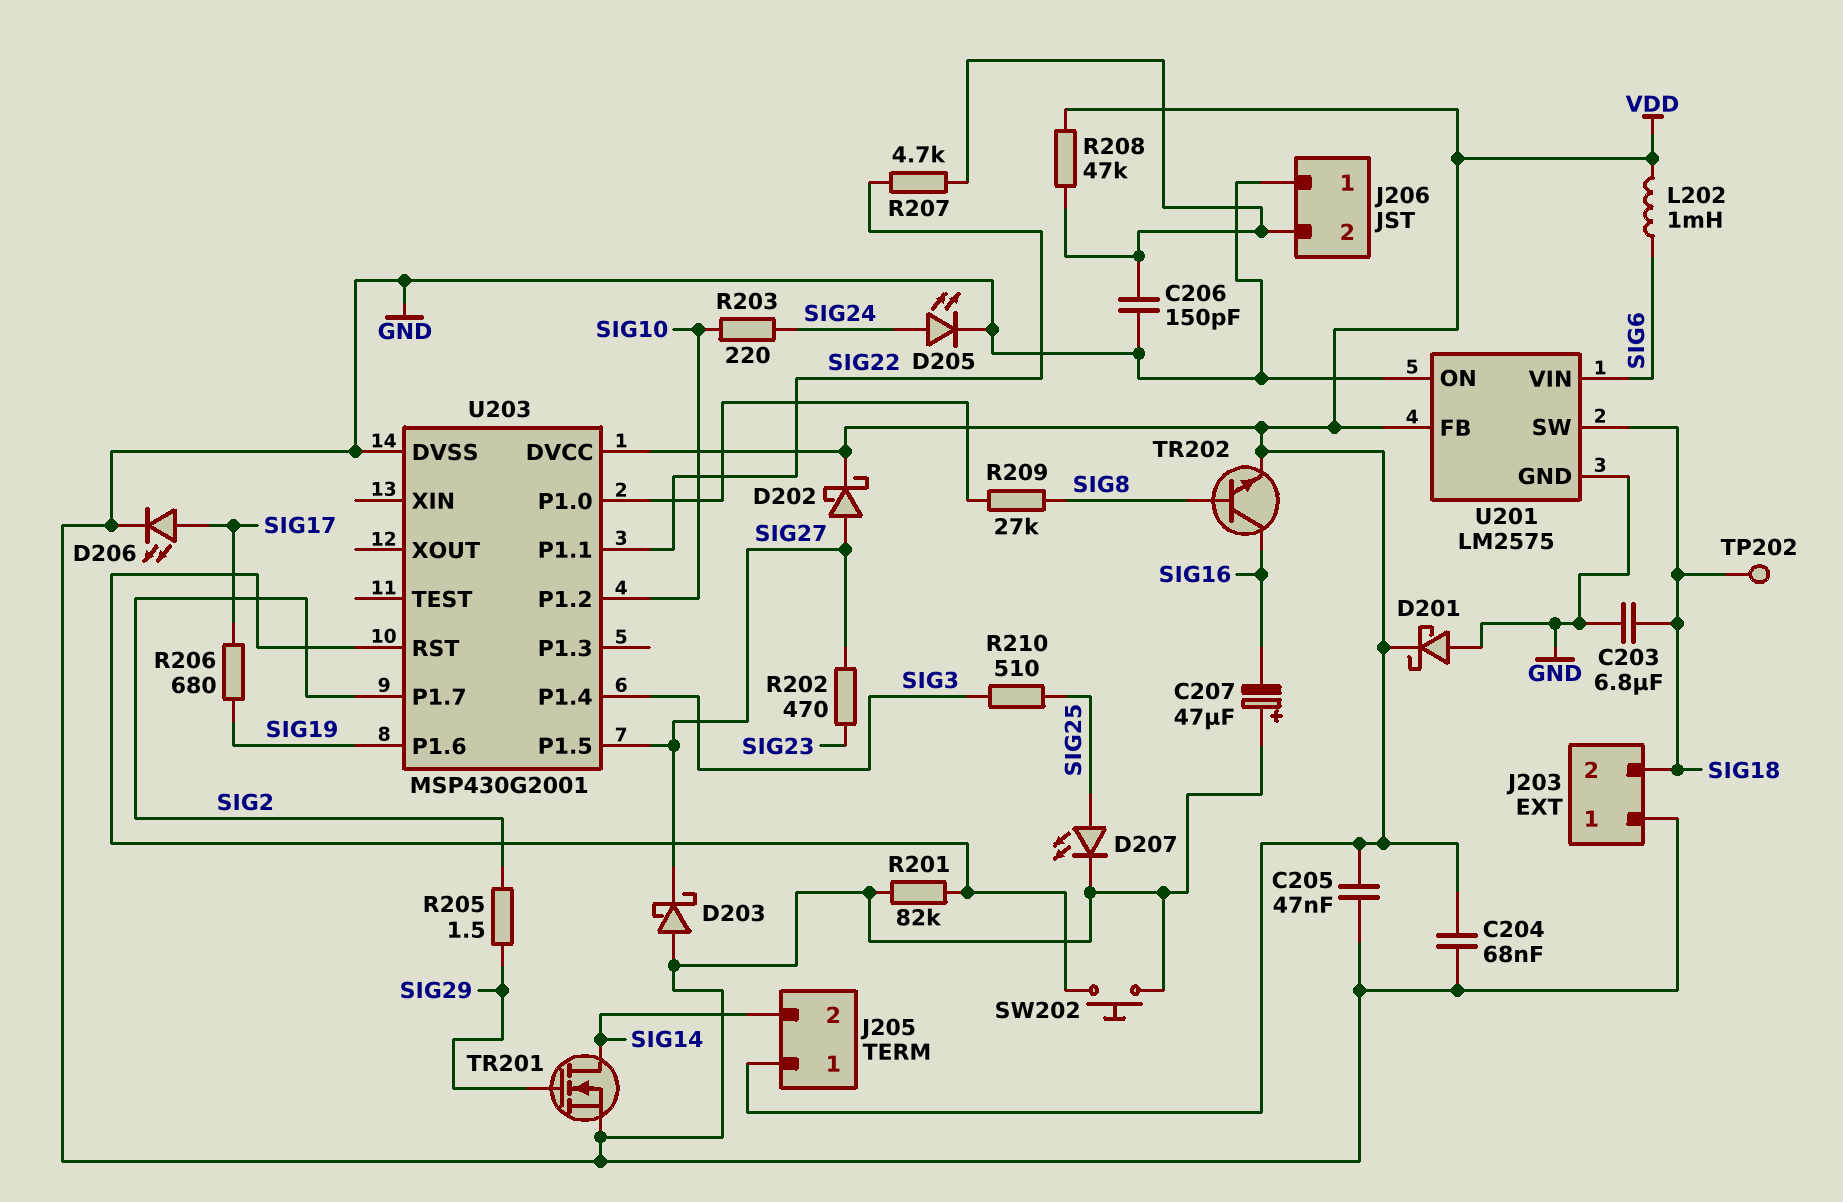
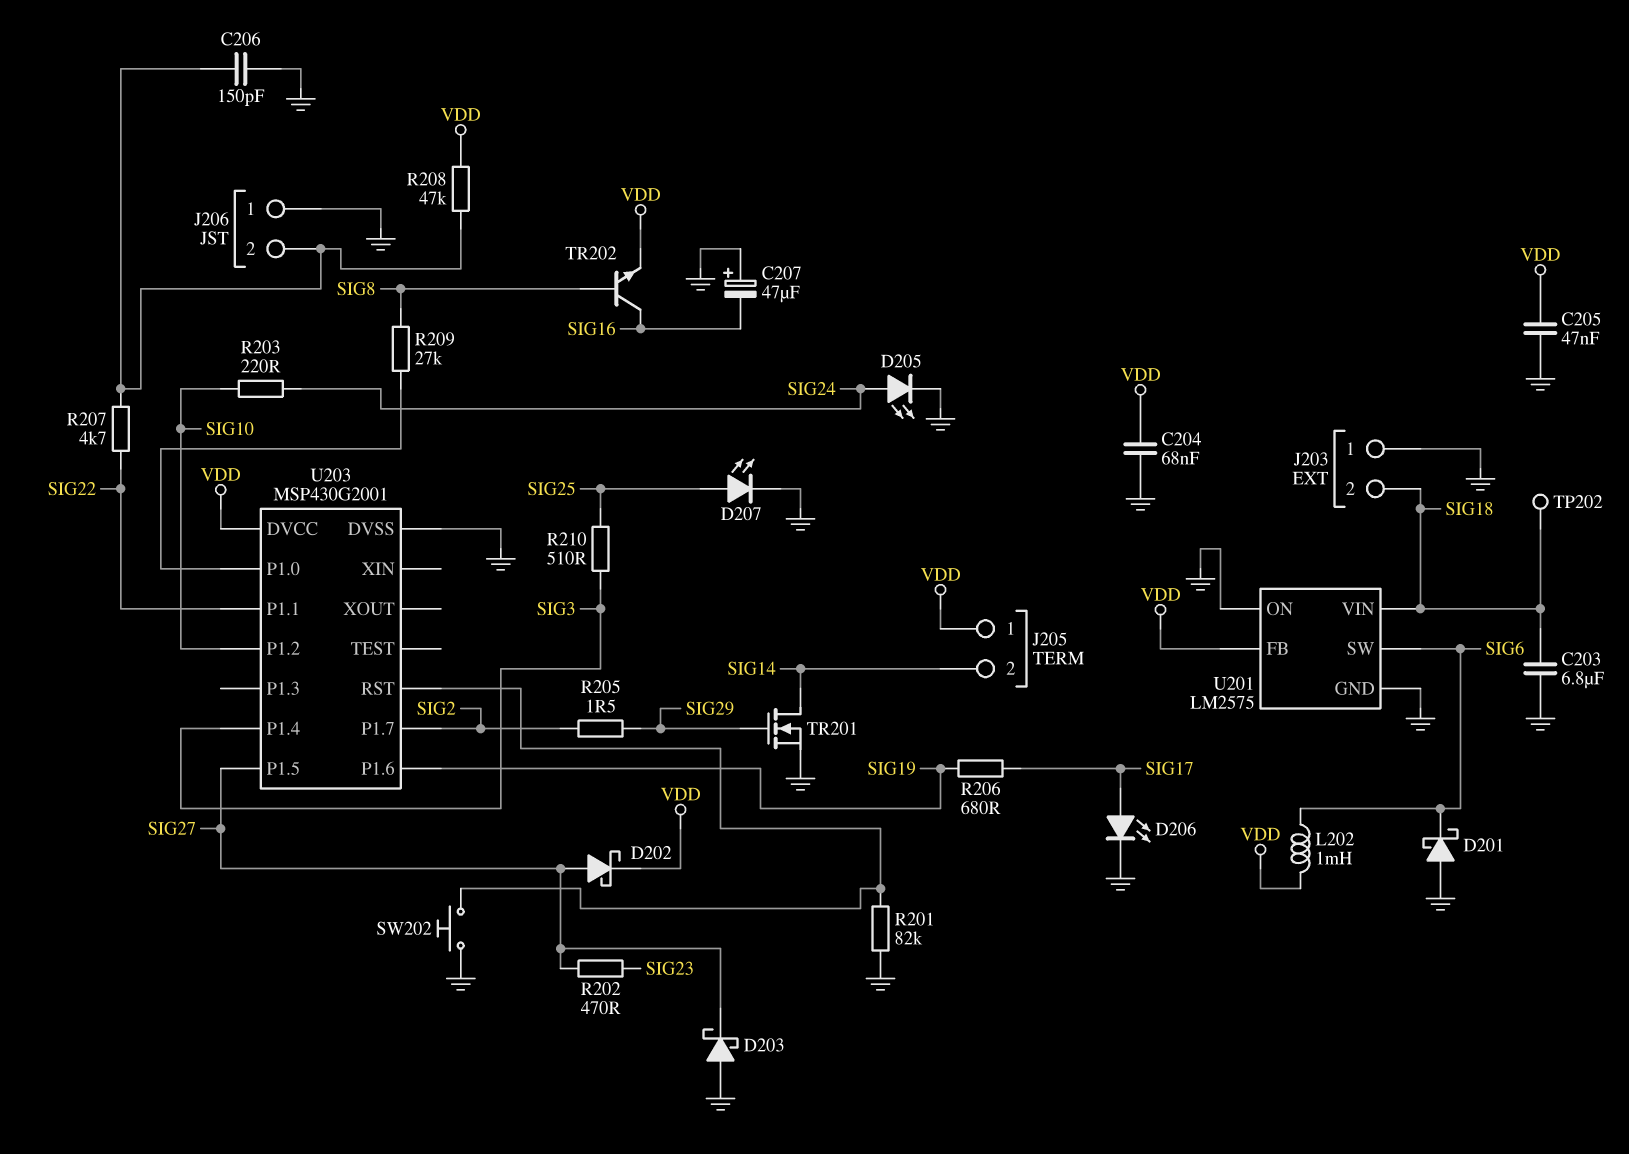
D201: schottky (A GND, K VDD) -> schottky (A GND, K SIG6)
U201 pin SW: SIG18 -> SIG6
U201 pin VIN: SIG6 -> SIG18

